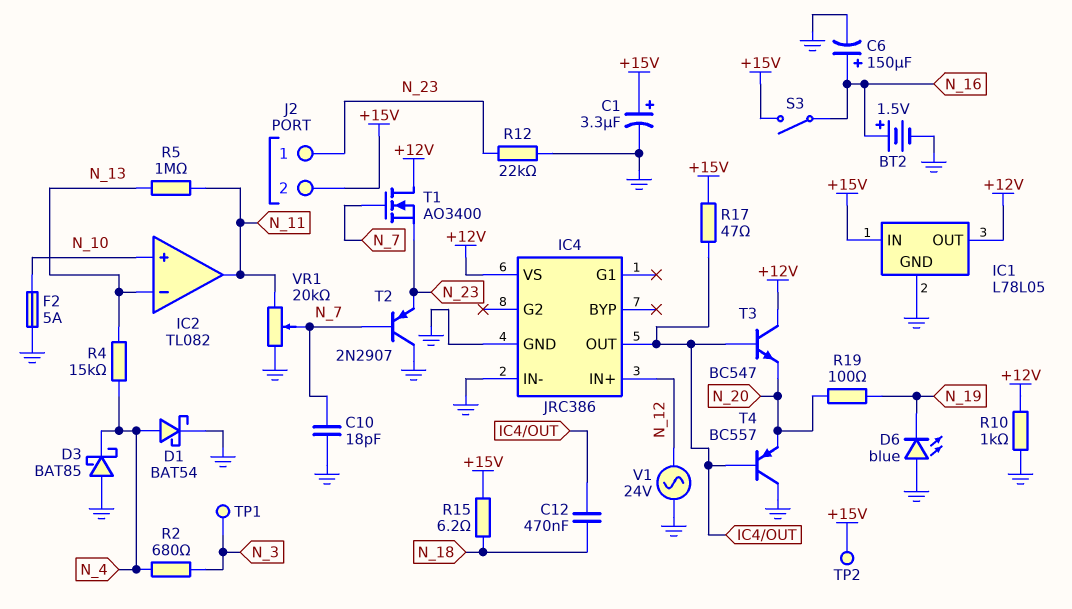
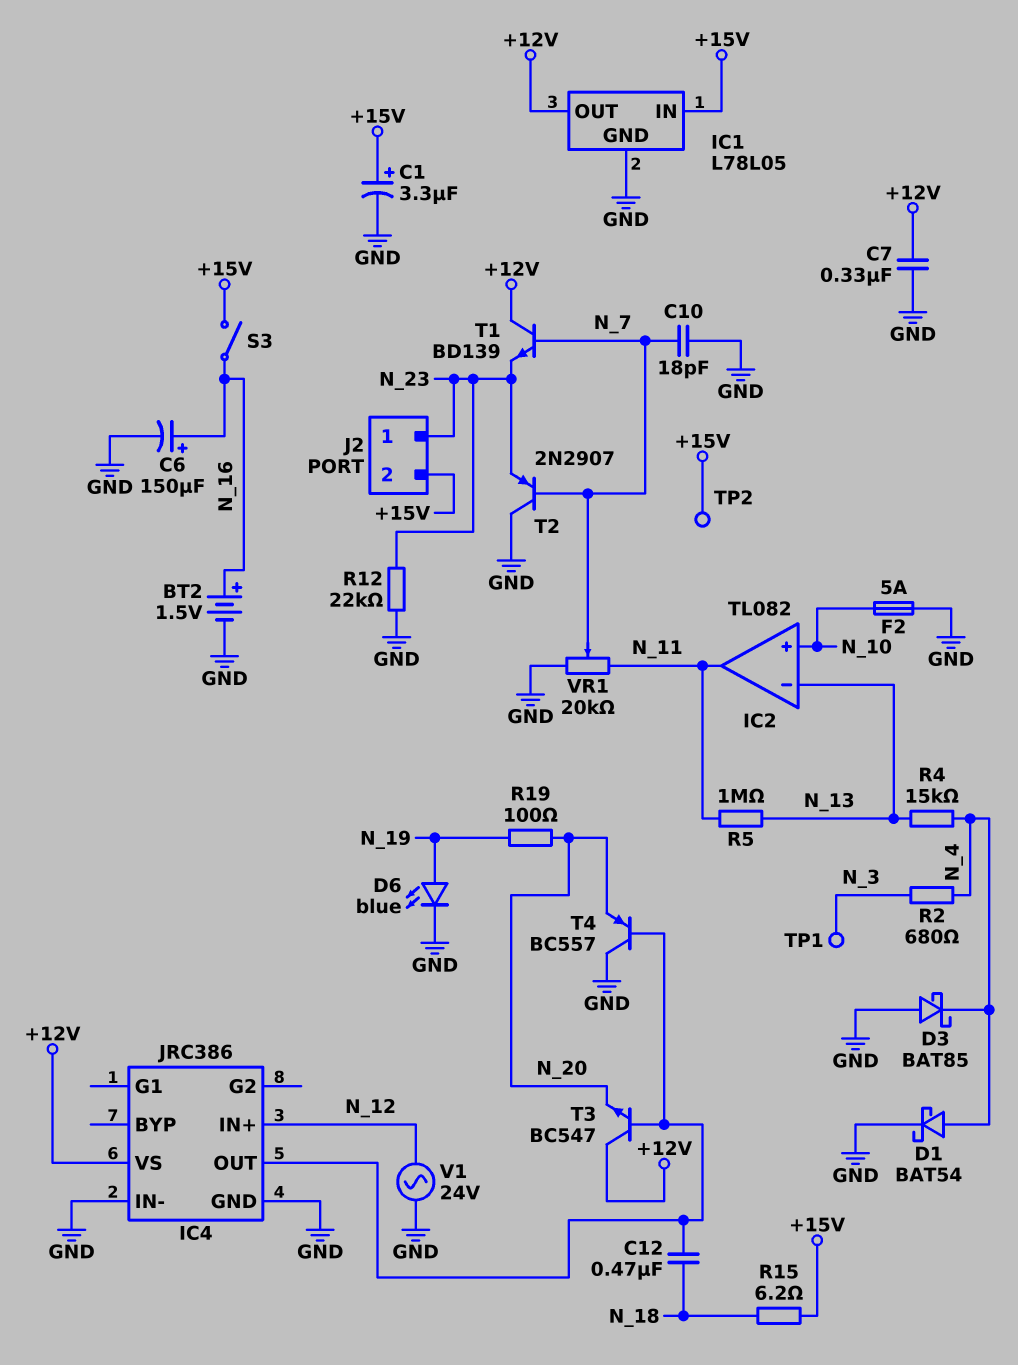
C7: none -> 330nF (+12V, GND)
D6: LED blue (A GND, K N_19) -> LED blue (A N_19, K GND)
R10: 1k (+12V, GND) -> none
R17: 47 (+15V, IC4/OUT) -> none
T1: NMOS AO3400 (G N_7, D +12V, S N_23) -> NPN BD139 (B N_7, C +12V, E N_23)

